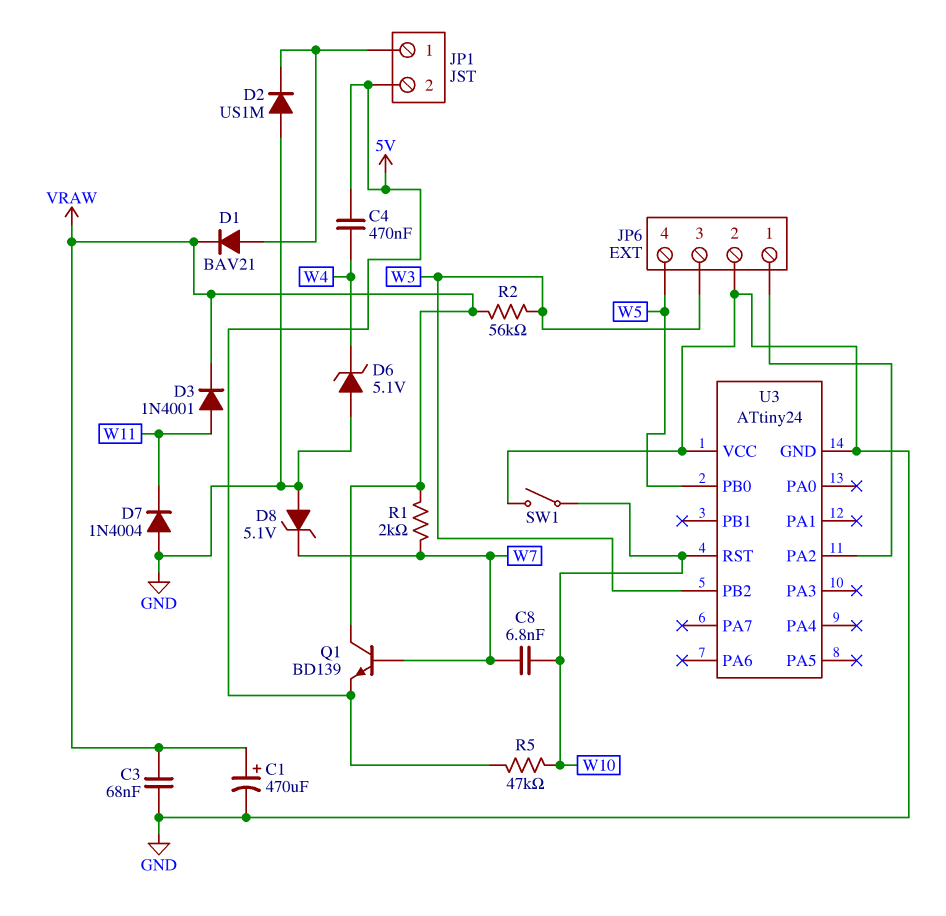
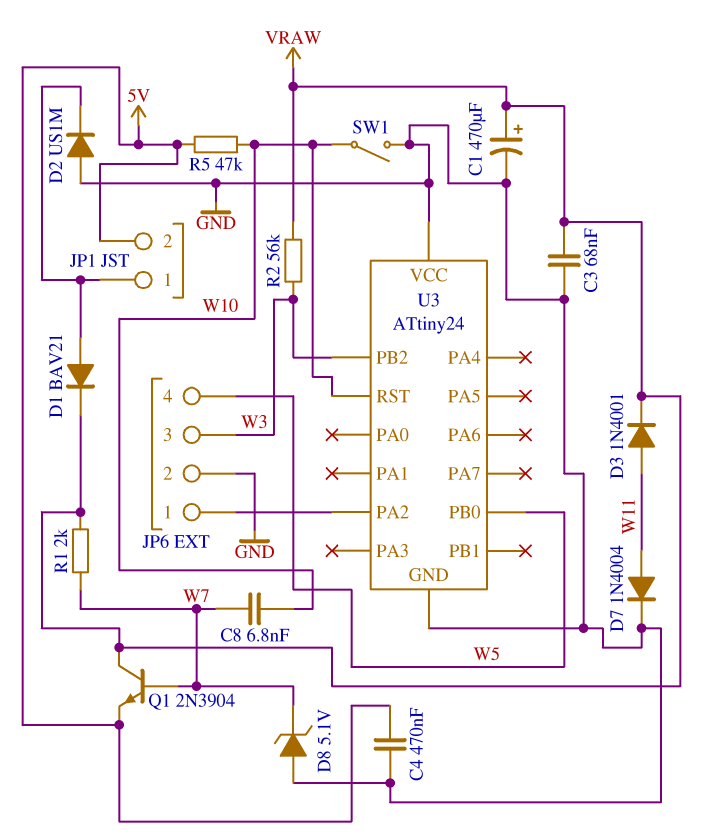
C4: 470nF (5V, W4) -> 470nF (5V, GND)
D6: zener 5.1V (A GND, K W4) -> none
D7: diode 1N4004 (A GND, K W11) -> diode 1N4004 (A W11, K GND)
Q1: NPN BD139 (B W7, C VRAW, E 5V) -> NPN 2N3904 (B W7, C VRAW, E 5V)

